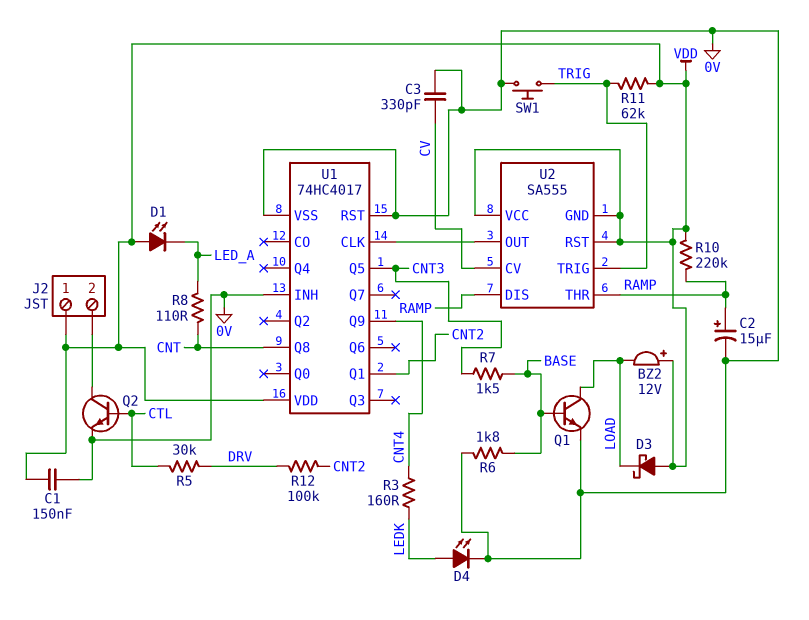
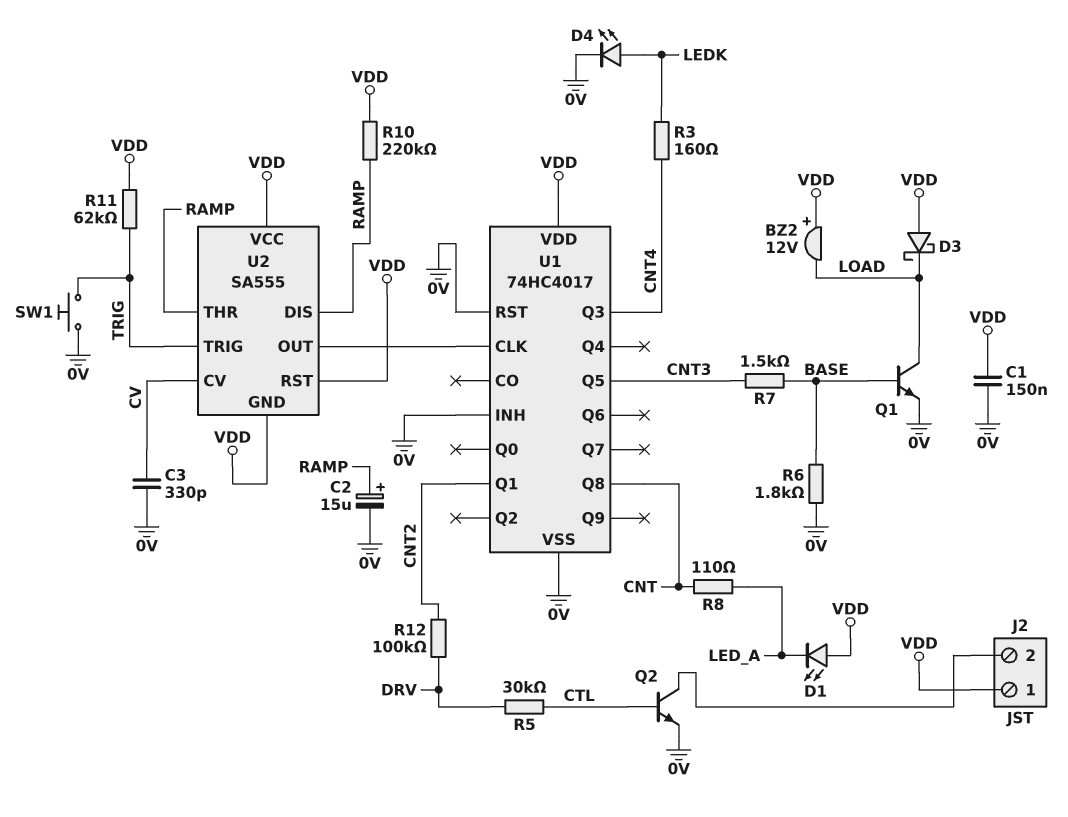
U1 pin Q3: none -> CNT4
U1 pin Q9: CNT4 -> none

